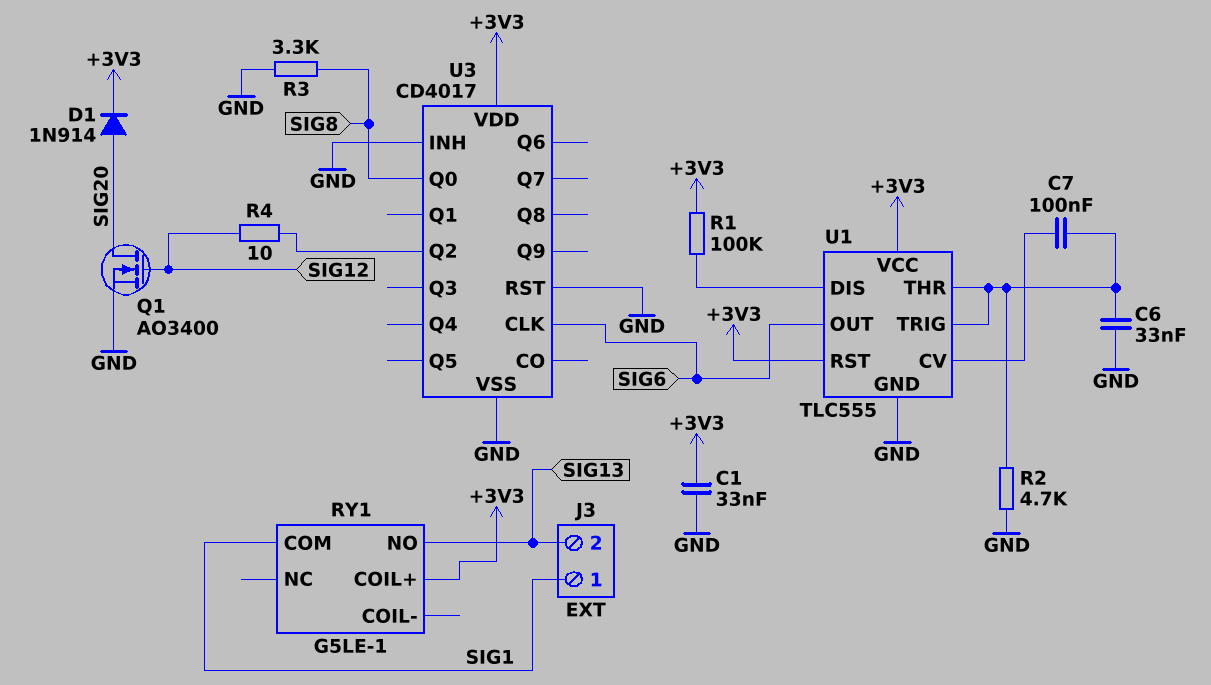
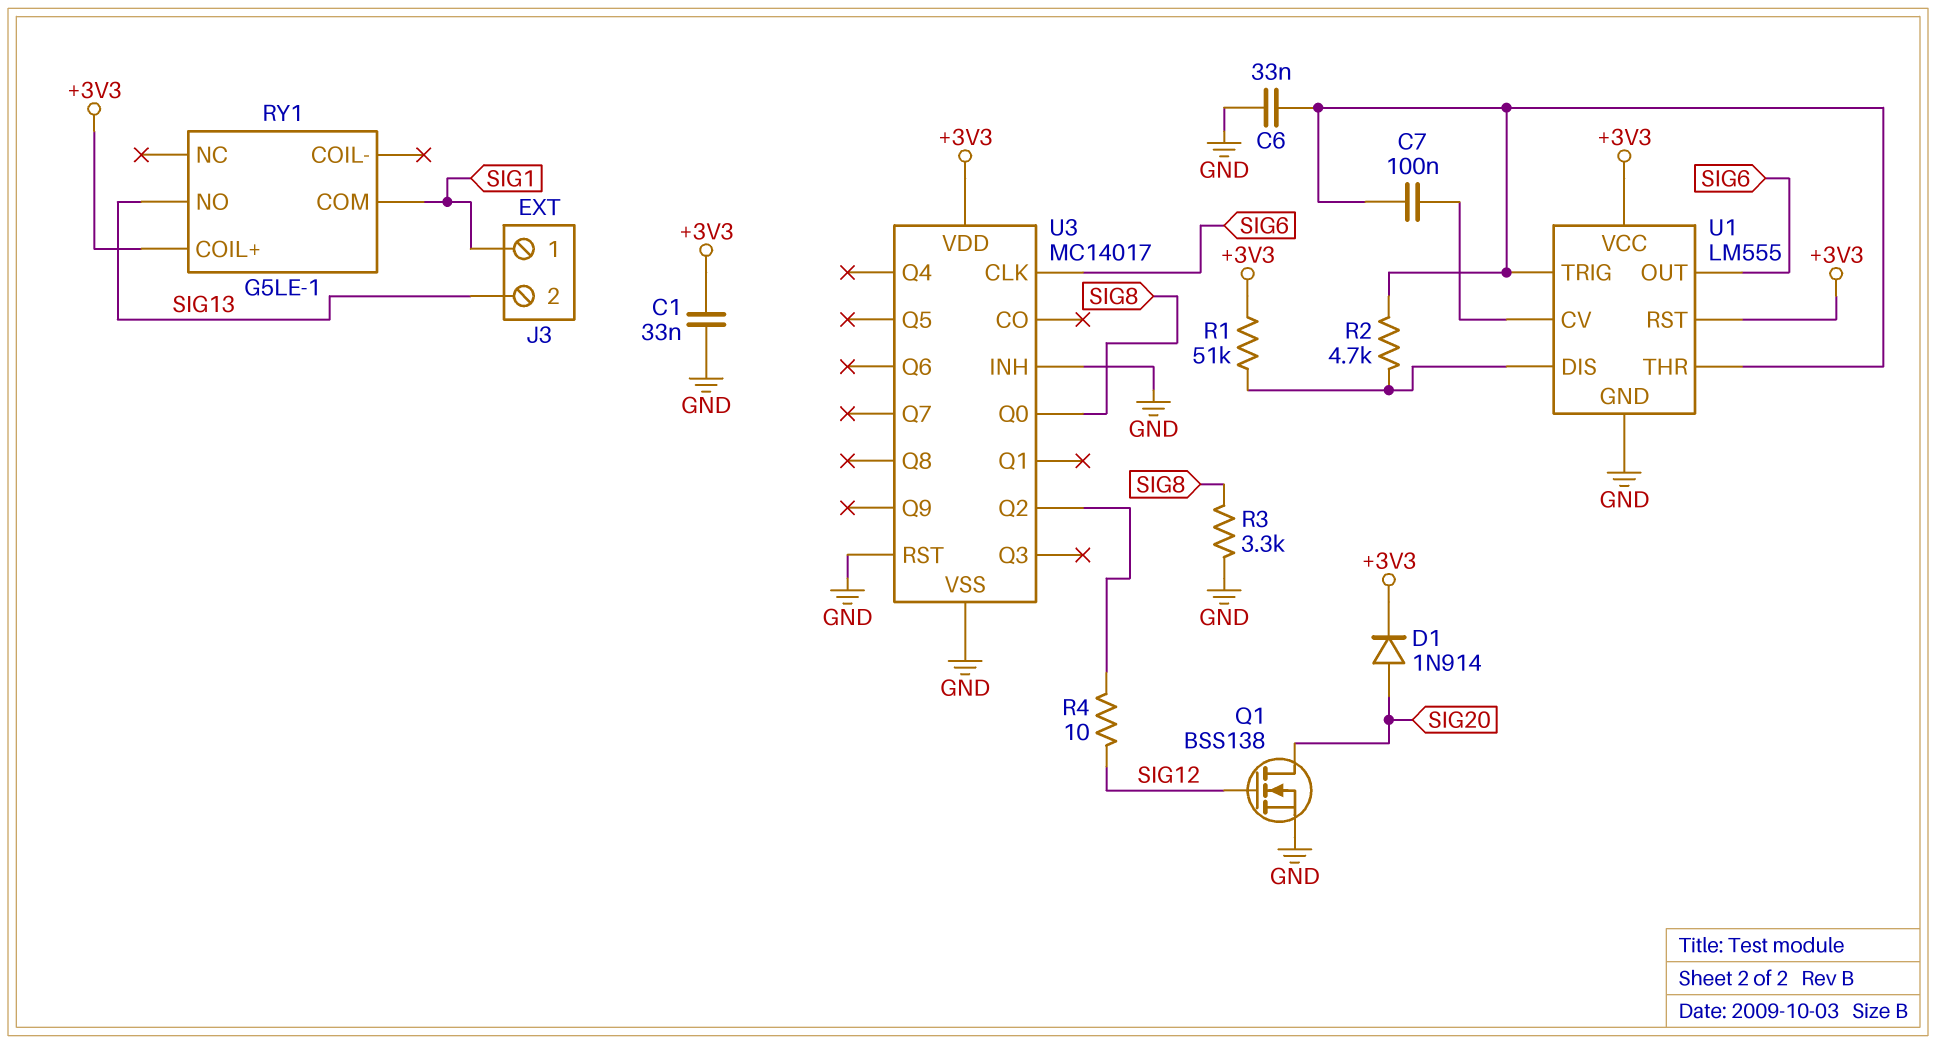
Q1: NMOS AO3400 (G SIG12, D SIG20, S GND) -> NMOS BSS138 (G SIG12, D SIG20, S GND)
R1: 100k (+3V3, U1/DIS) -> 51k (+3V3, U1/DIS)
R2: 4.7k (GND, U1/THR) -> 4.7k (U1/DIS, U1/THR)
U1: TLC555 -> LM555
U3: CD4017 -> MC14017

